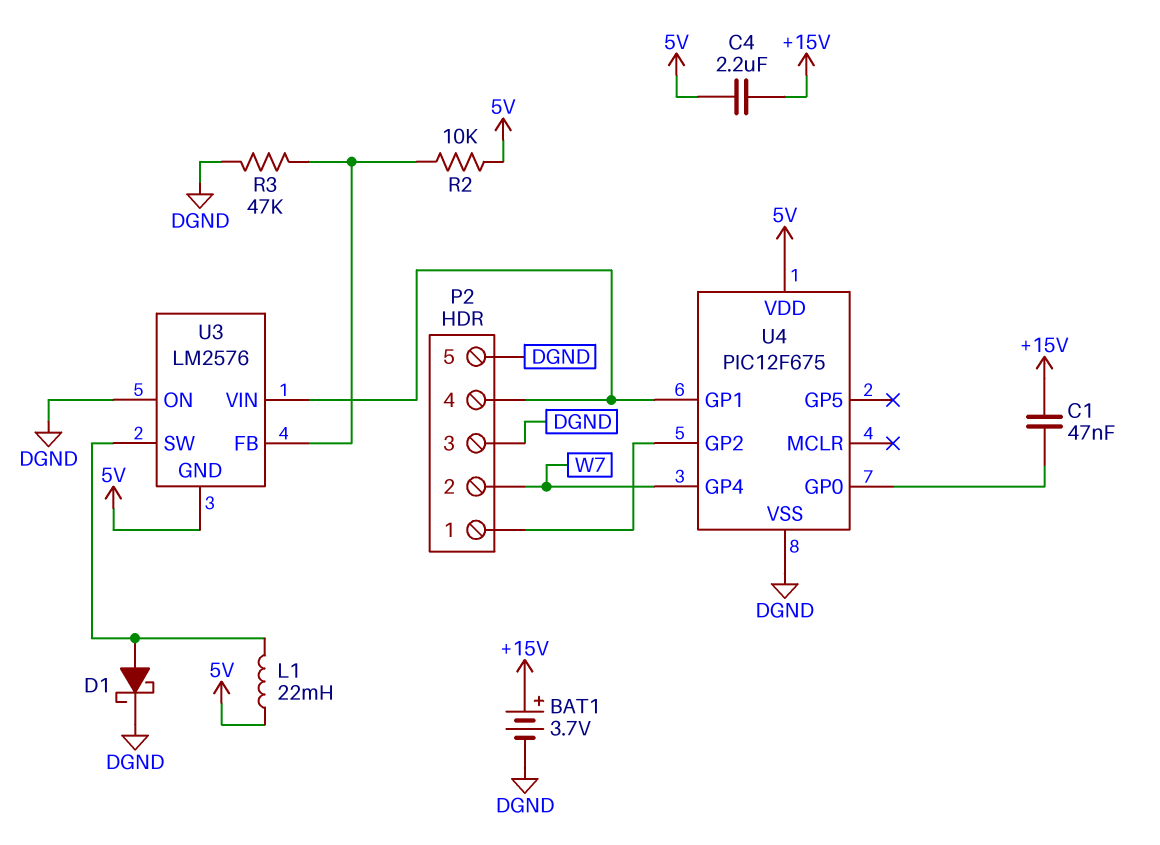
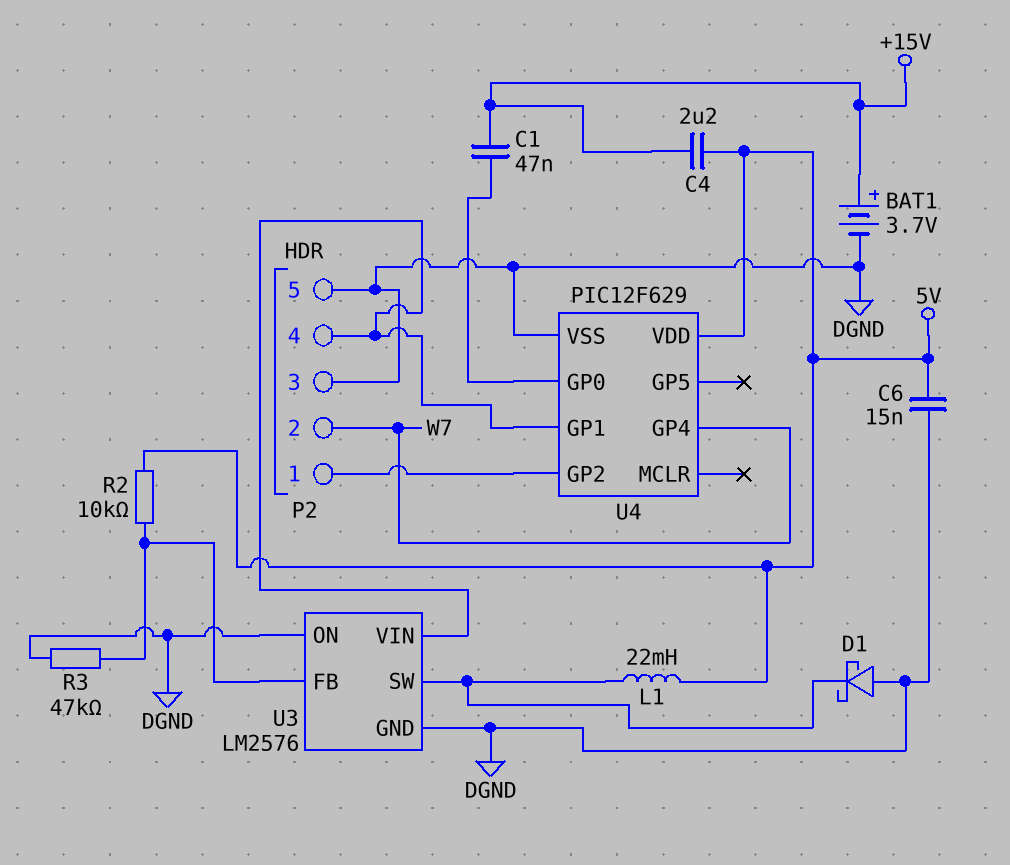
C6: none -> 15nF (5V, DGND)
D1: schottky (A U3/SW, K DGND) -> schottky (A DGND, K U3/SW)
U3 pin GND: 5V -> DGND
U4: PIC12F675 -> PIC12F629

